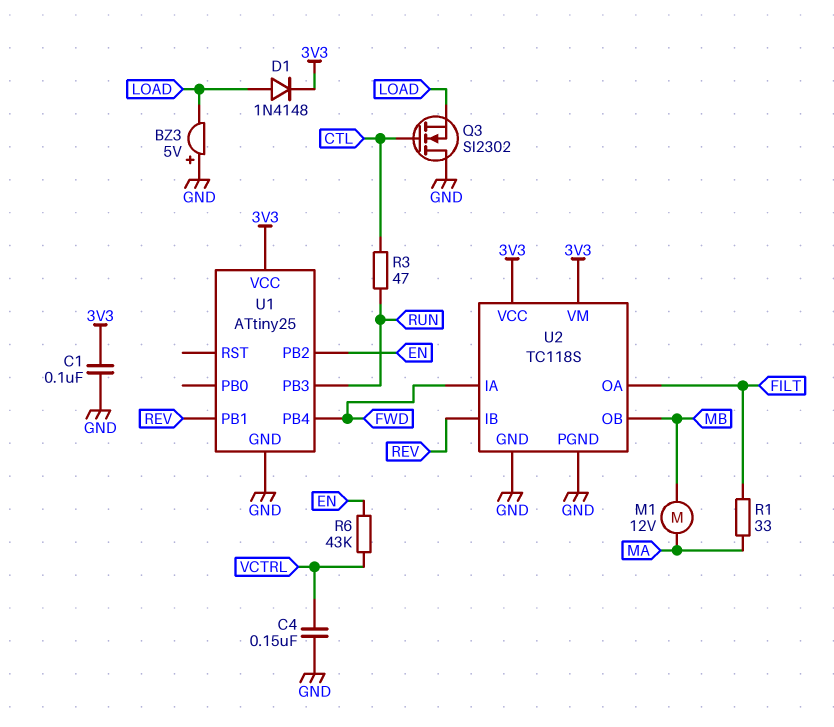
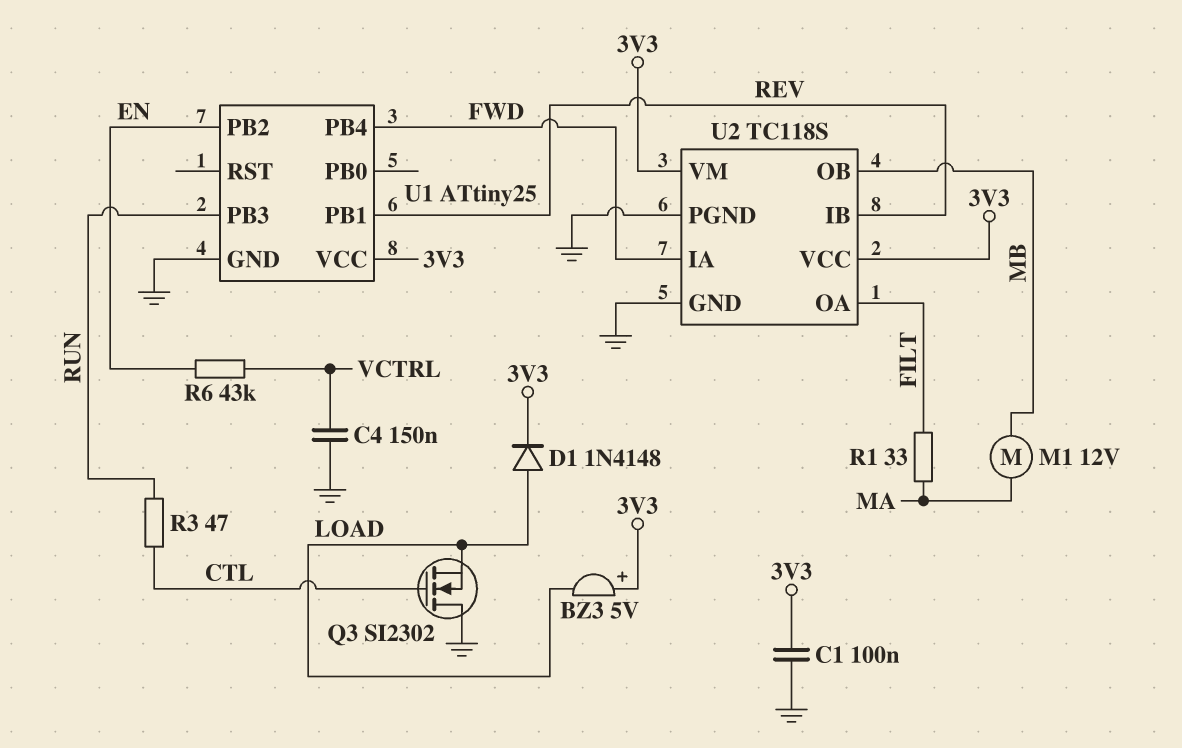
BZ3: buzzer 5V (plus GND, minus LOAD) -> buzzer 5V (plus 3V3, minus LOAD)

